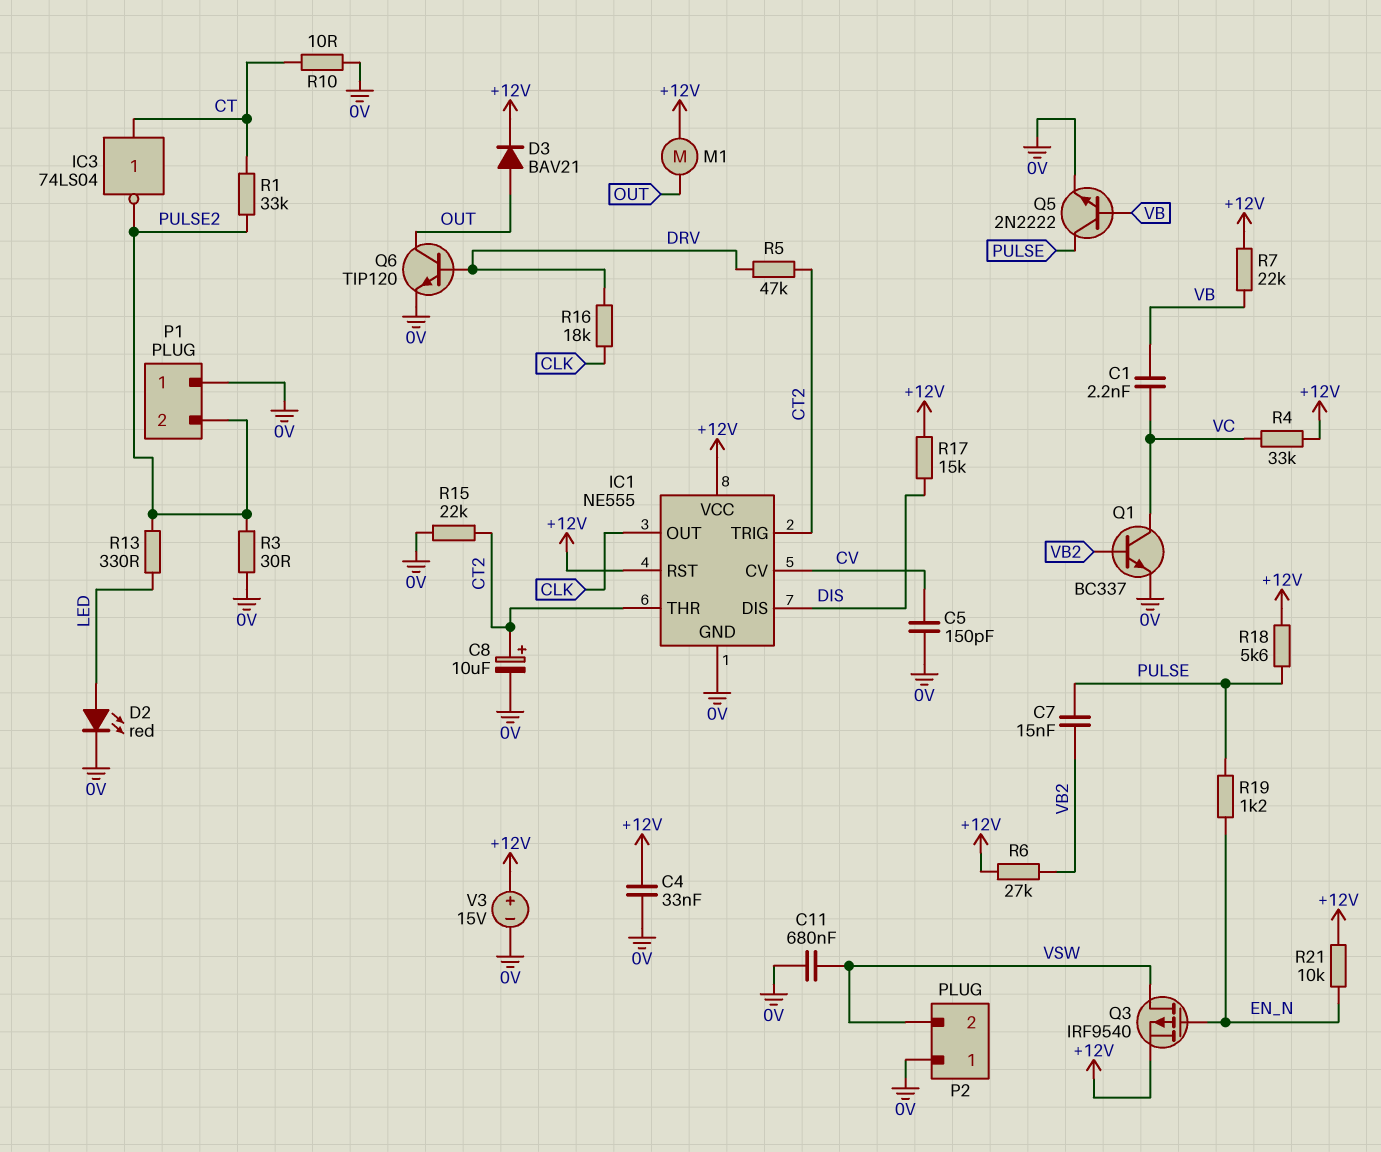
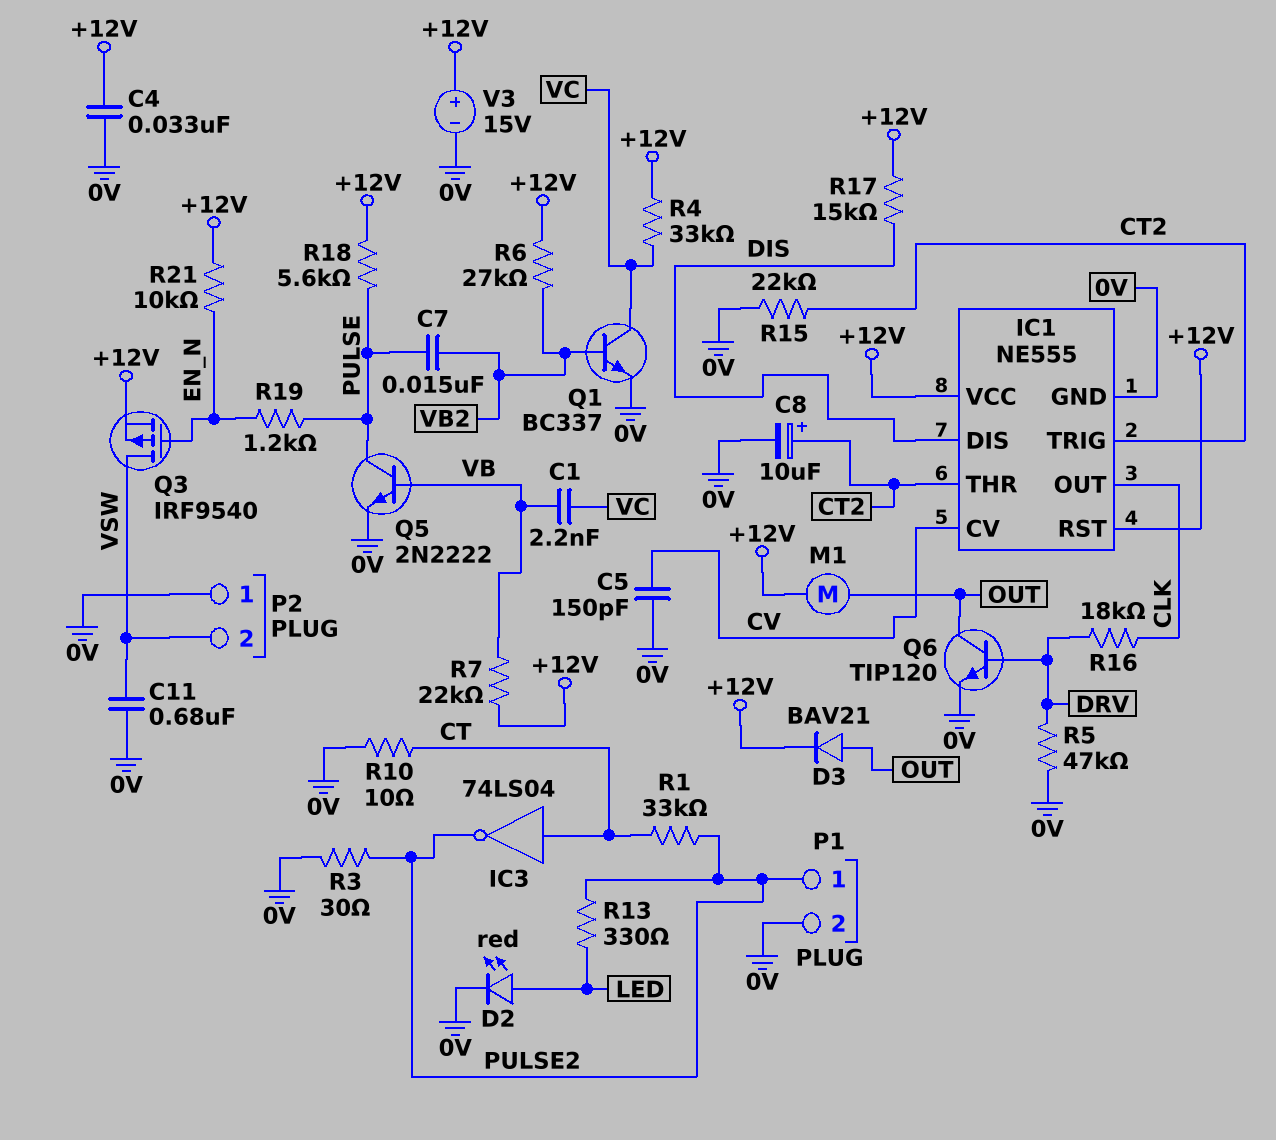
P1 pin 1: 0V -> PULSE2
P1 pin 2: PULSE2 -> 0V
R5: 47k (CT2, DRV) -> 47k (0V, DRV)

